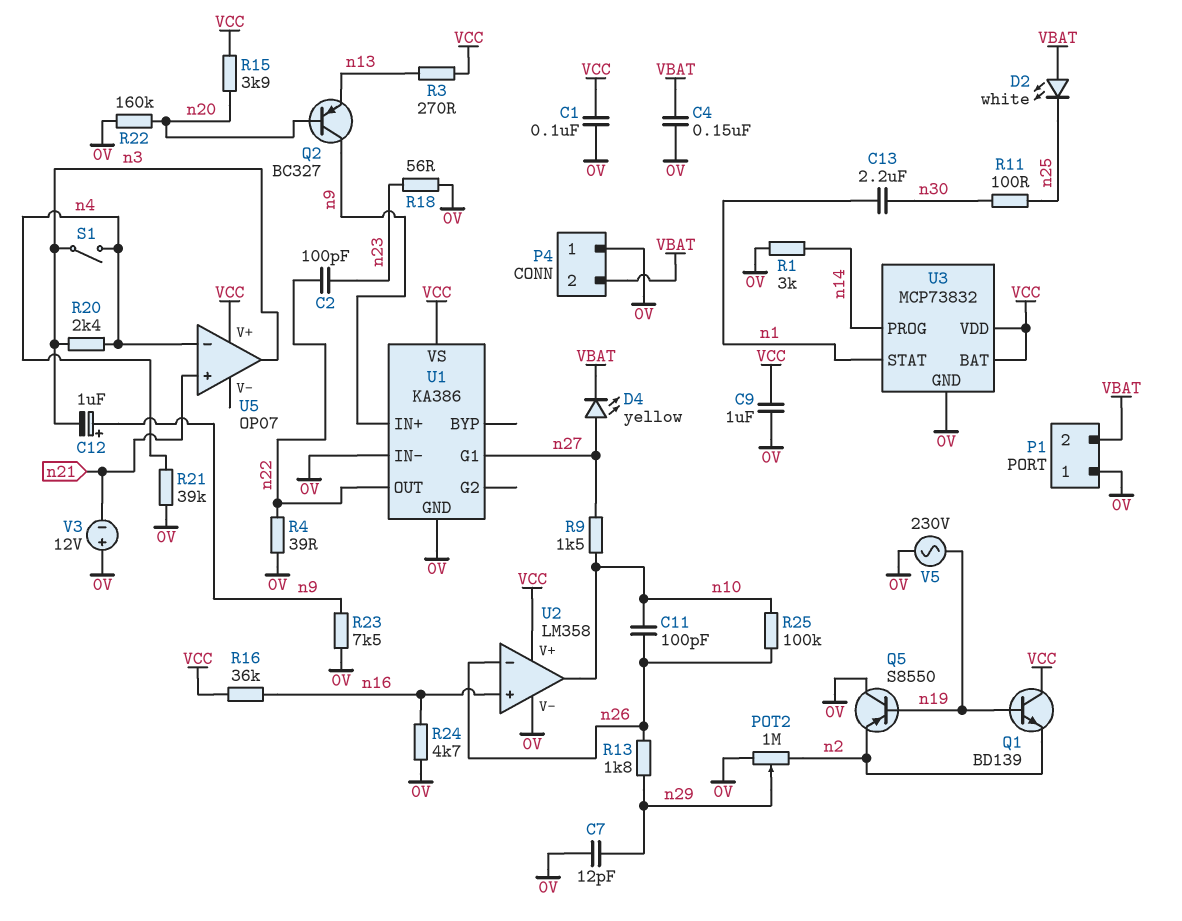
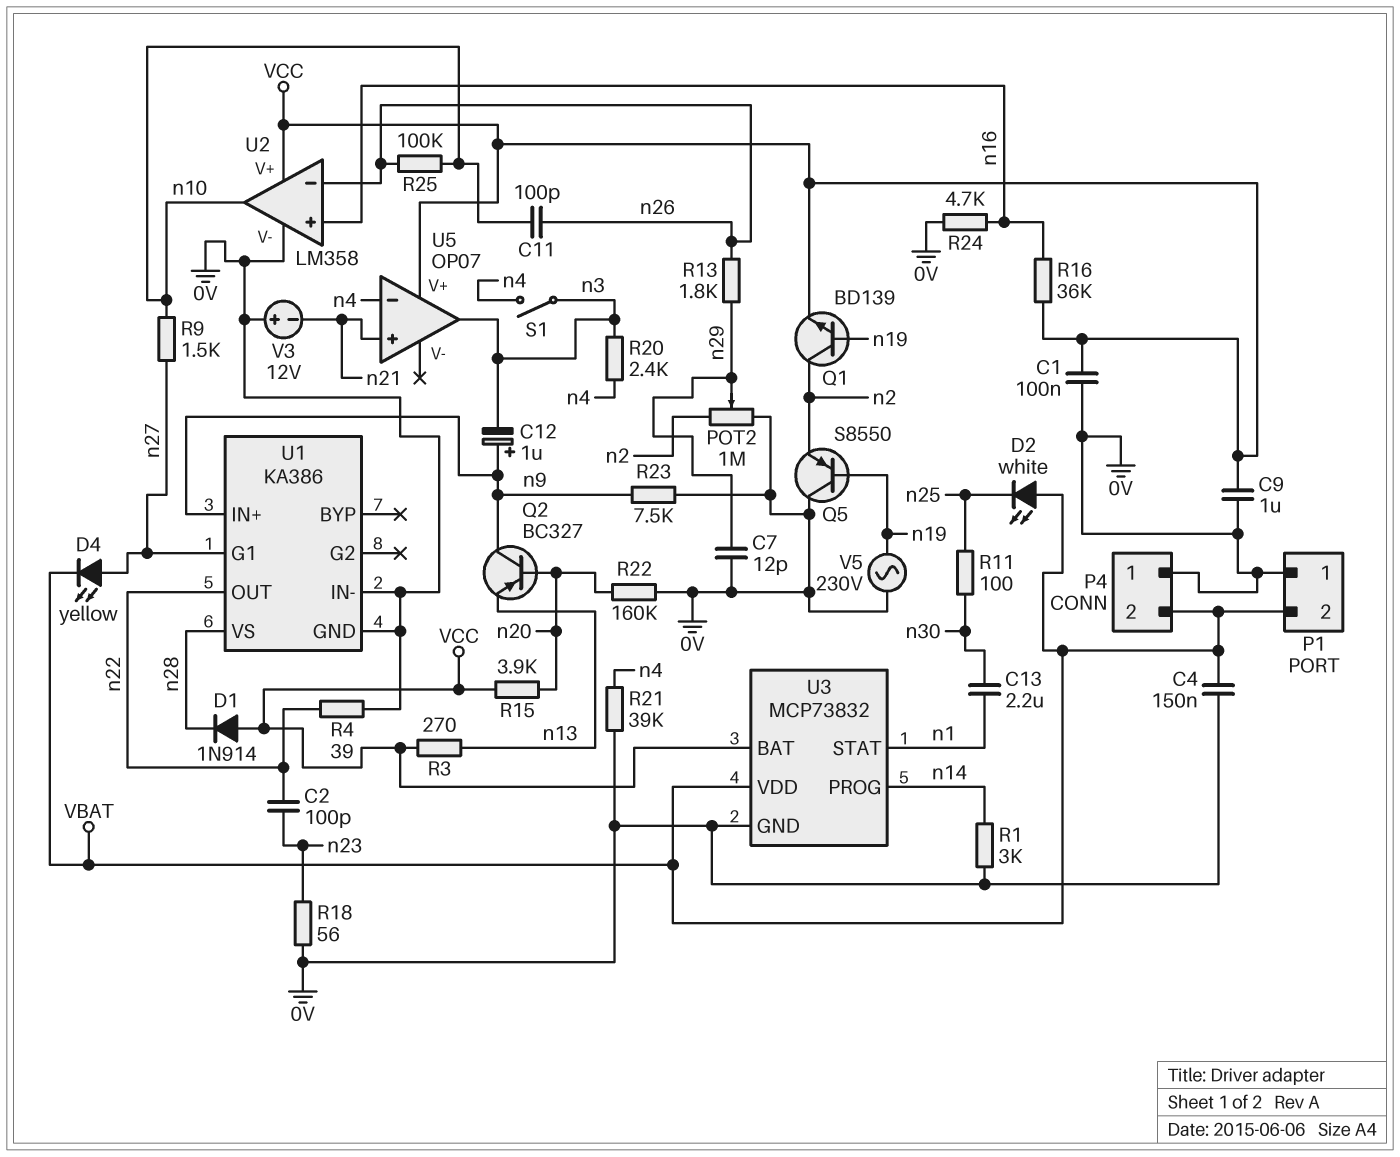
D1: none -> diode 1N914 (A VCC, K n28)
Q1: NPN BD139 (B n19, C VCC, E n2) -> NPN BD139 (B n19, C n2, E VCC)
U1 pin VS: VCC -> n28
U3 pin VDD: VCC -> VBAT

